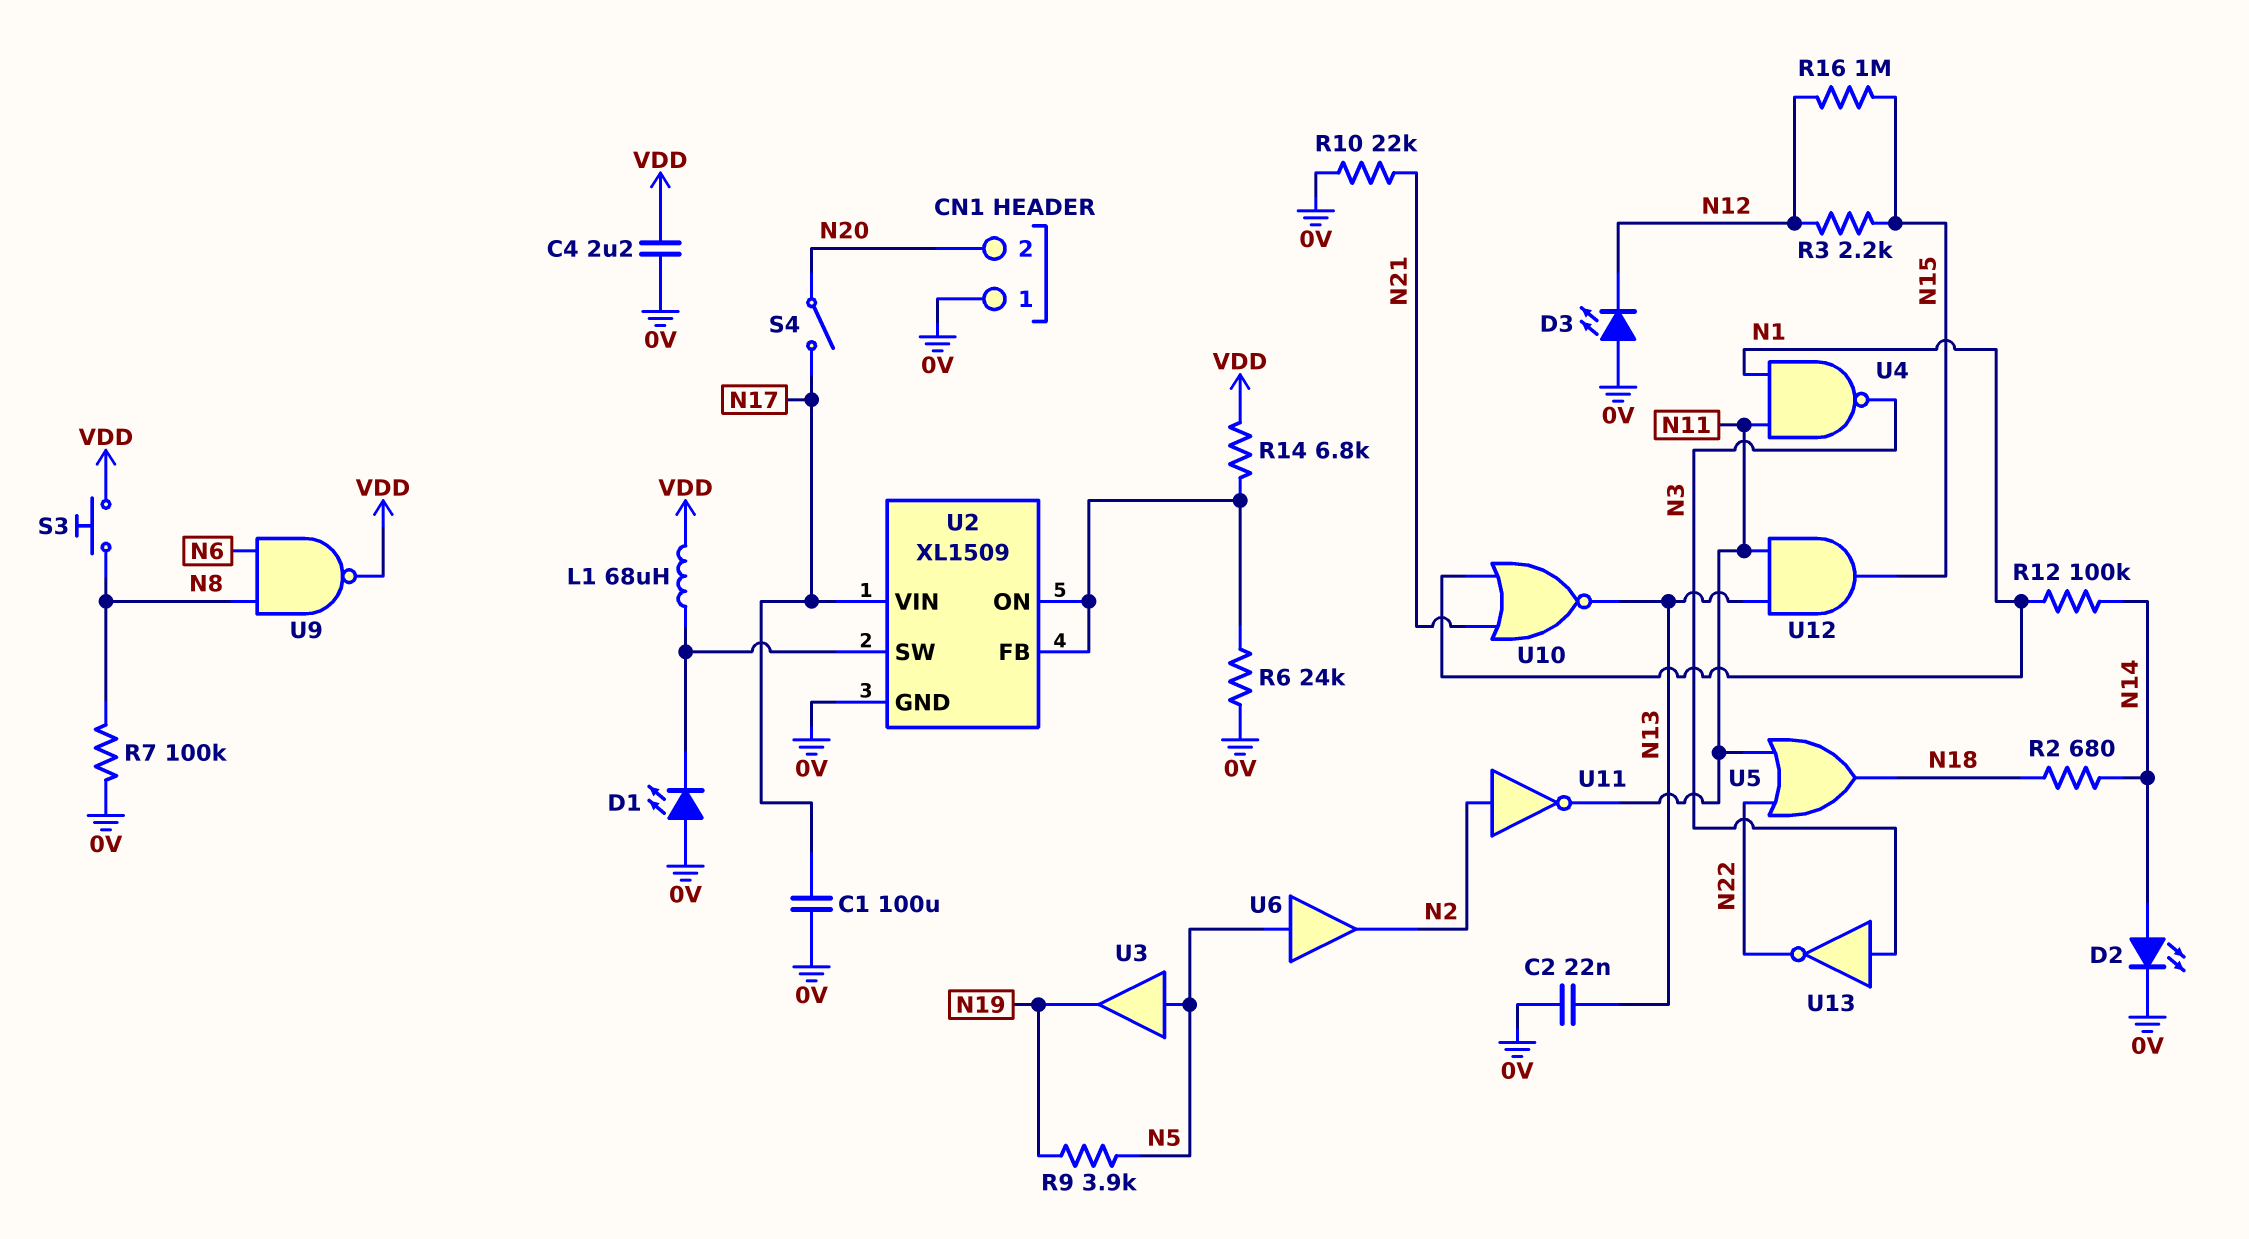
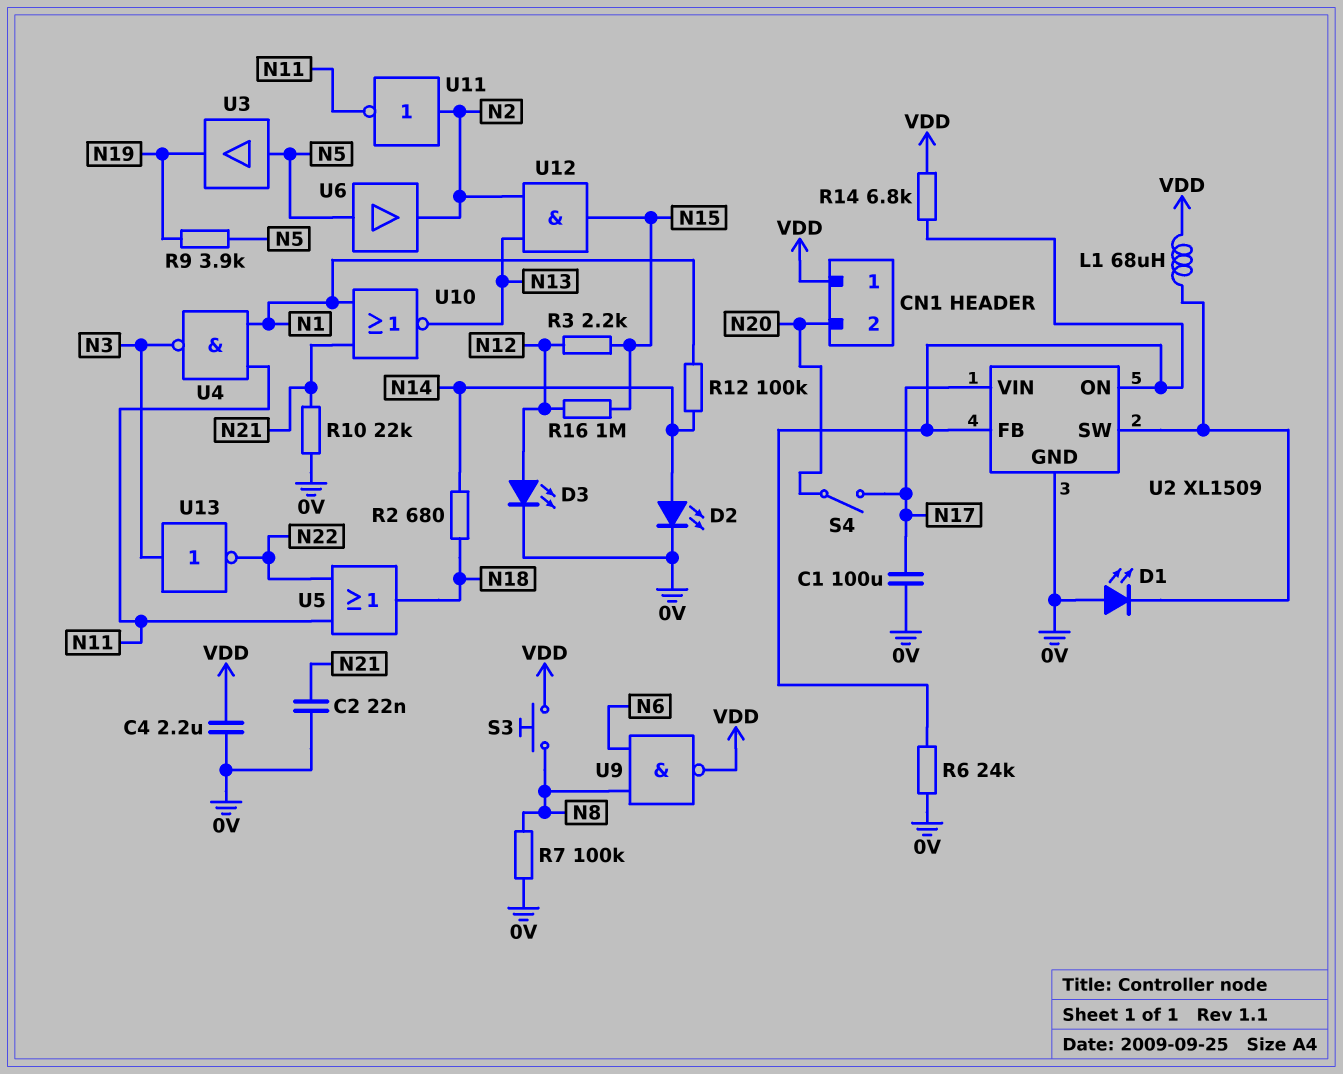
C2: 22nF (0V, N13) -> 22nF (0V, N21)
CN1 pin 1: 0V -> VDD
D3: LED (A 0V, K N12) -> LED (A N12, K 0V)
U12: AND (in N11, in N13, out N15) -> AND (in N2, in N13, out N15)

